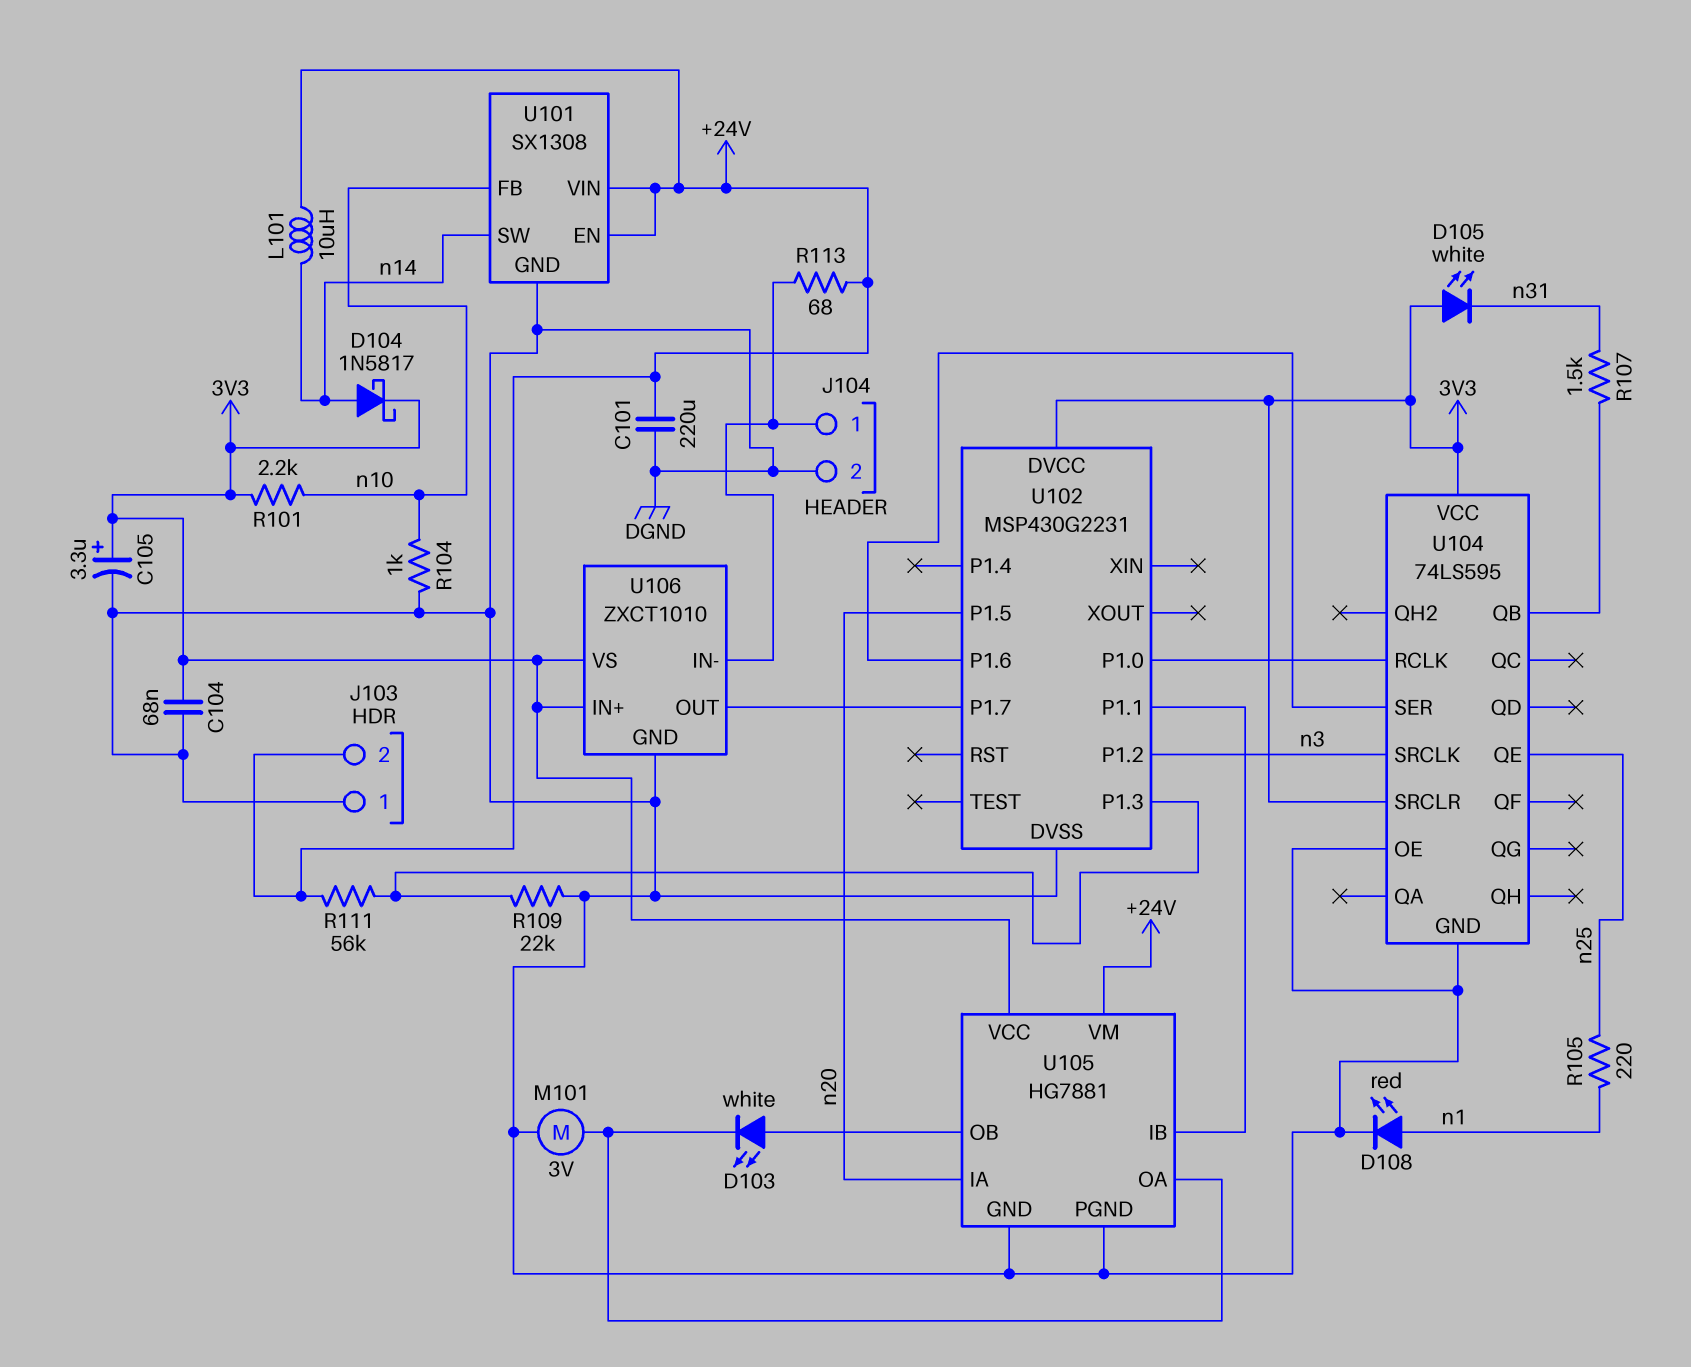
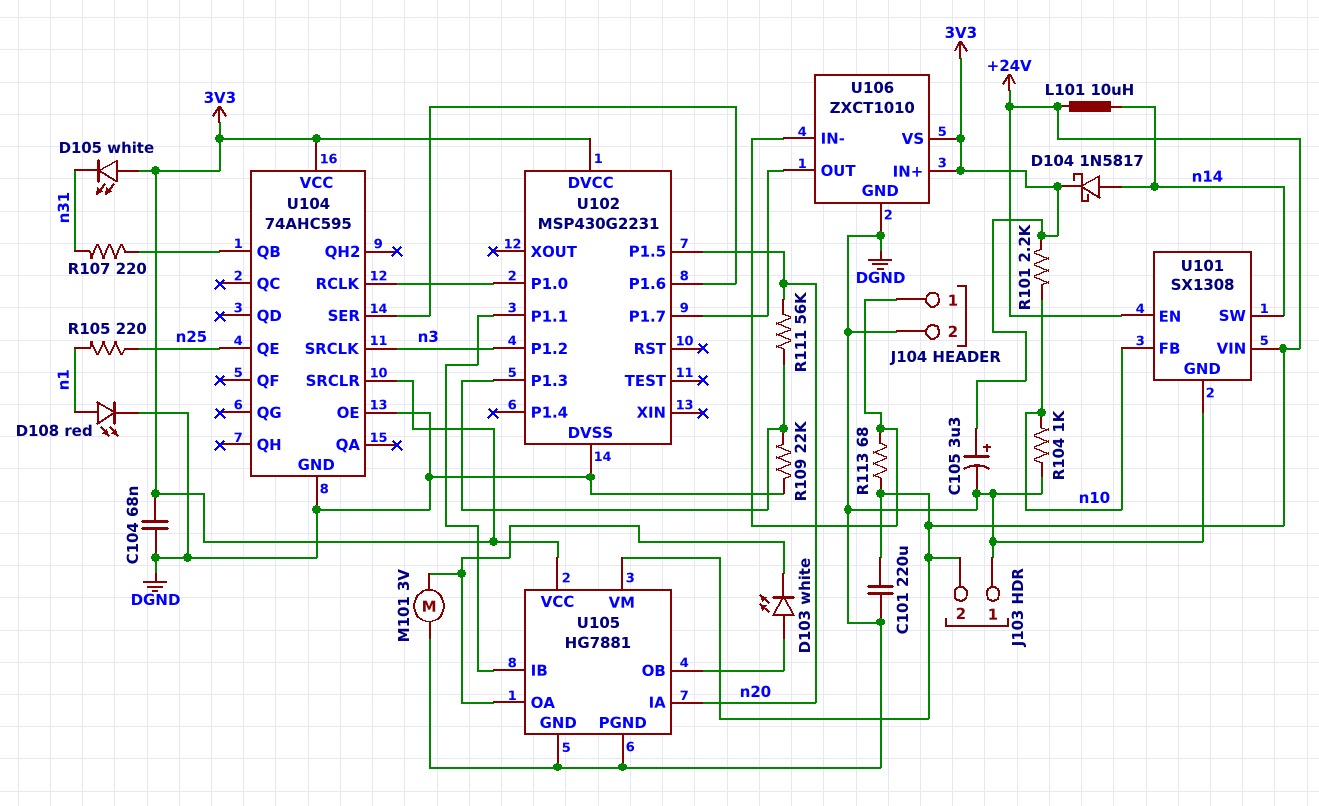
R107: 1.5k (U104/QB, n31) -> 220 (U104/QB, n31)
R111: 56k (+24V, U102/P1.3) -> 56k (U102/P1.3, n20)
U104: 74LS595 -> 74AHC595

